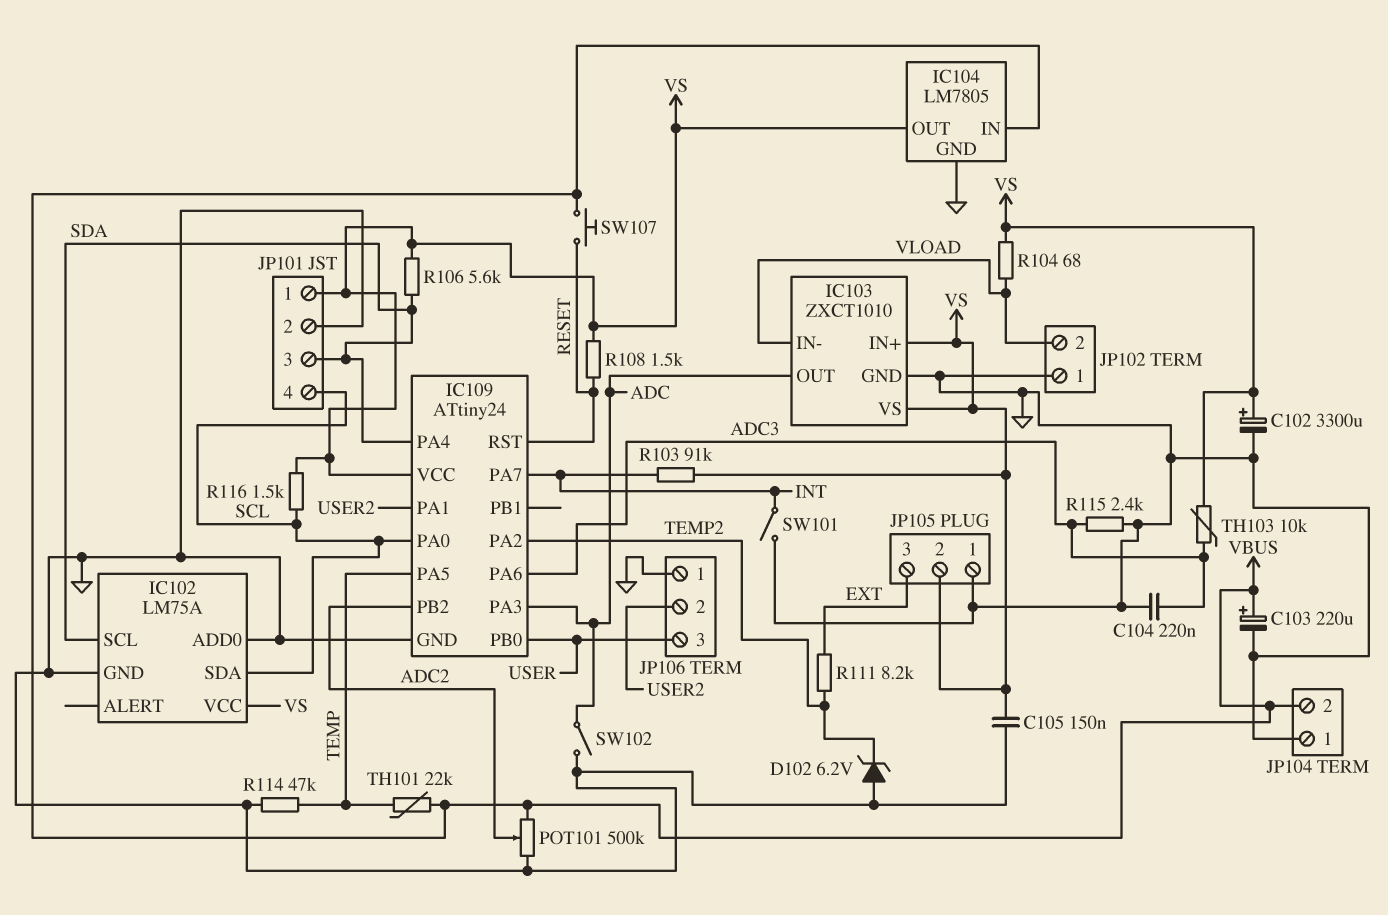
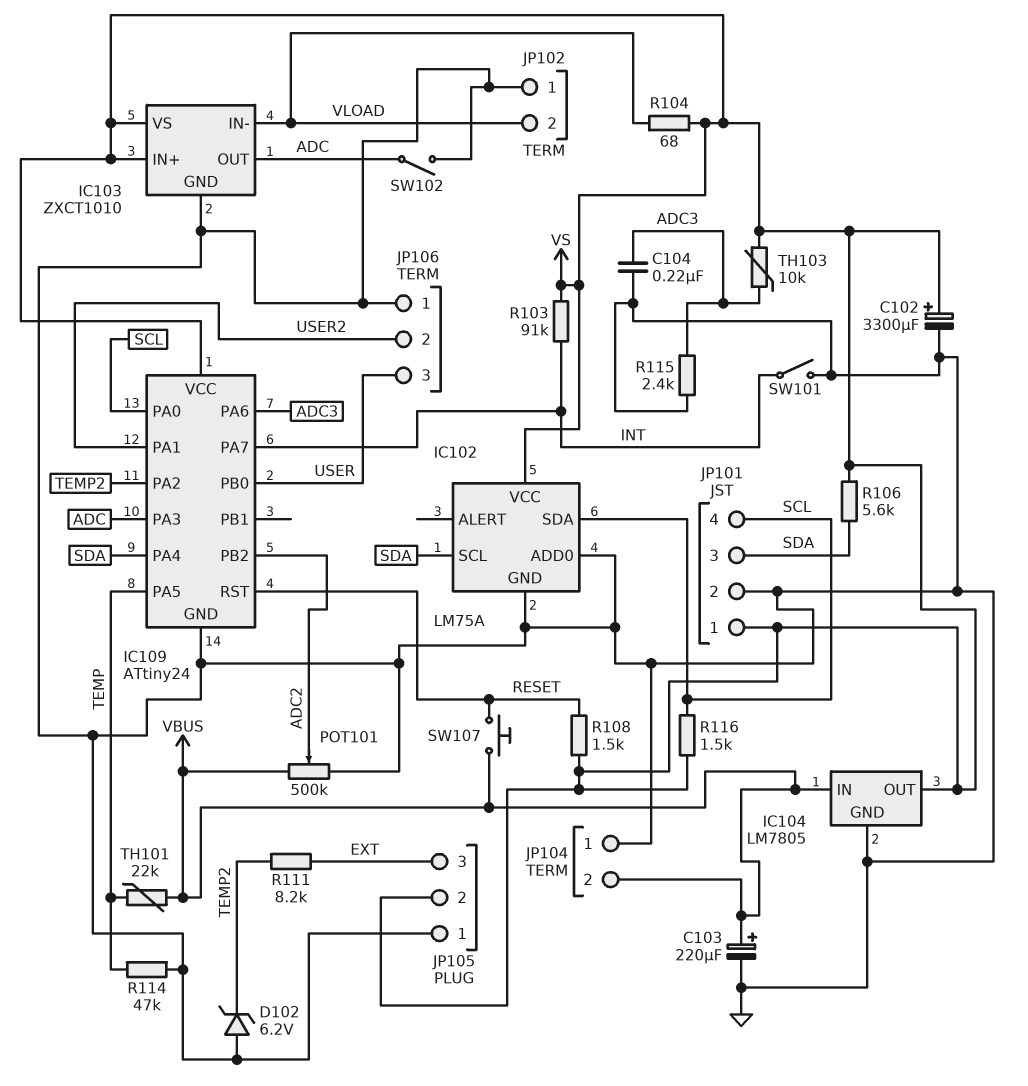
C105: 150nF (GND, VS) -> none

